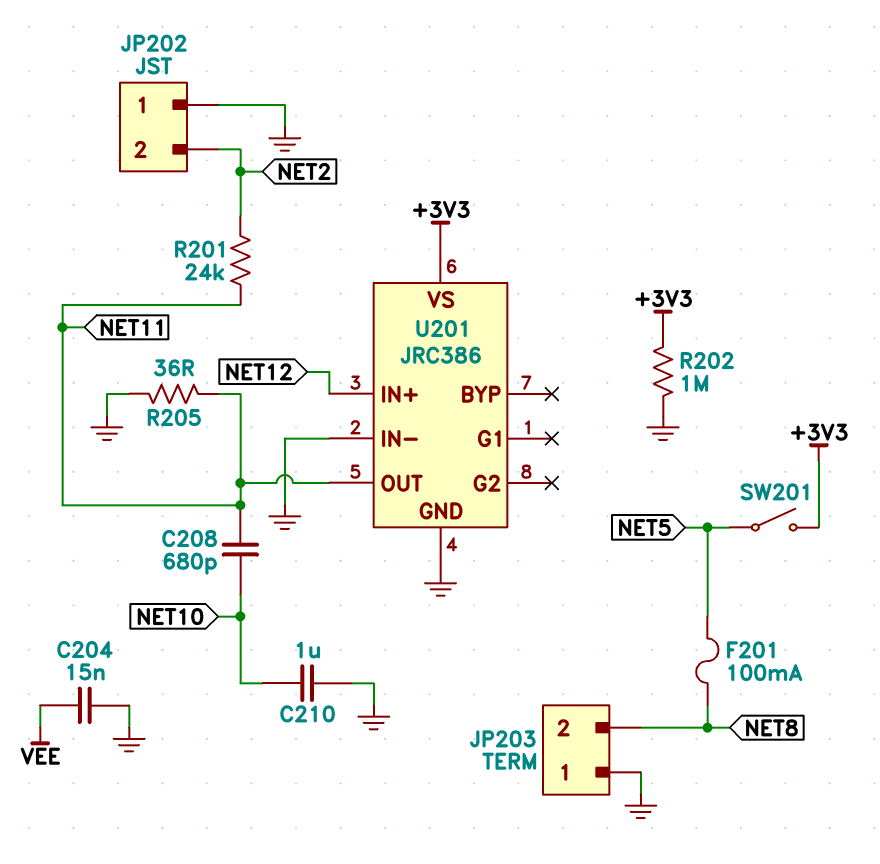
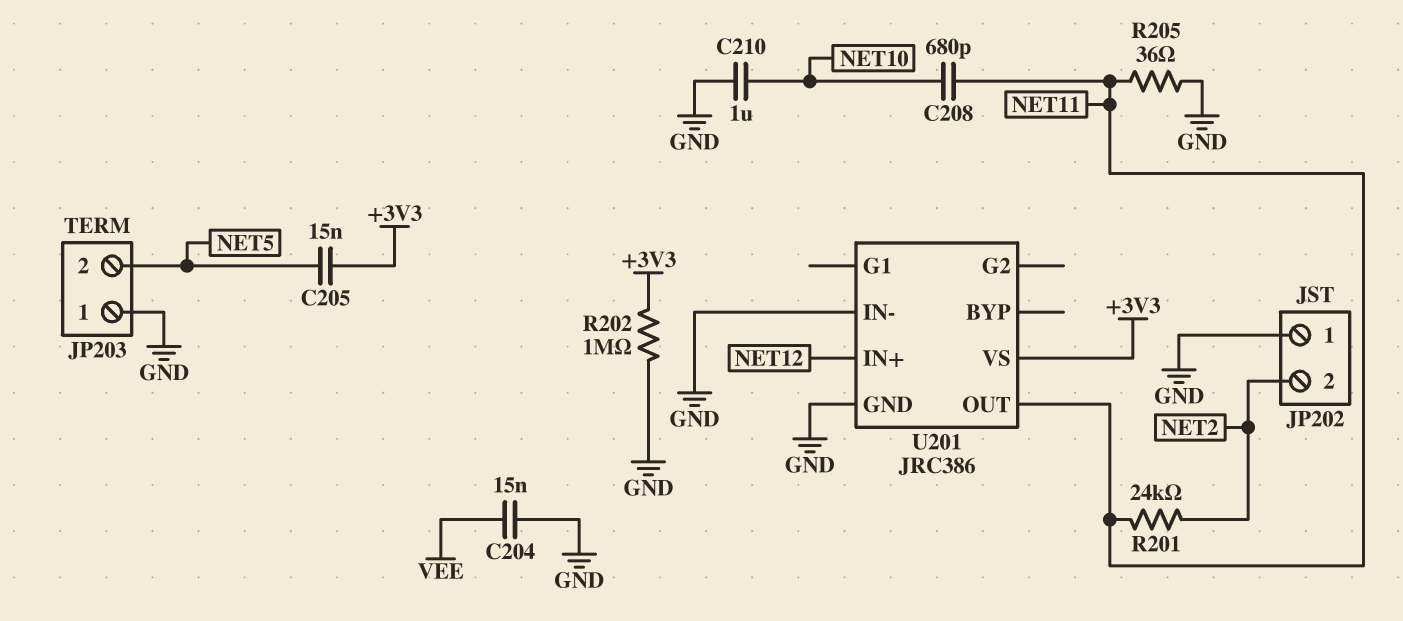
C205: none -> 15nF (+3V3, NET5)
F201: 100mA (NET5, NET8) -> none
JP203 pin 2: NET8 -> NET5
SW201: switch (+3V3, NET5) -> none

